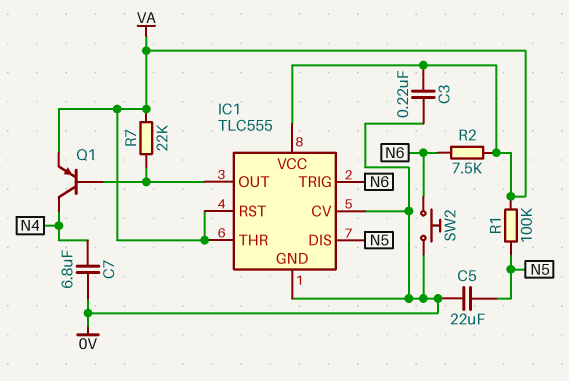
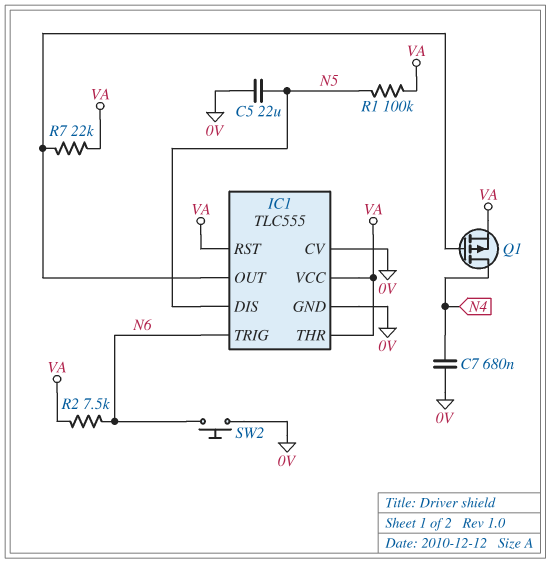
C3: 220nF (0V, VA) -> none
C7: 6.8uF (0V, N4) -> 680nF (0V, N4)
Q1: PNP (B IC1/OUT, C N4, E VA) -> PMOS (G IC1/OUT, D N4, S VA)

